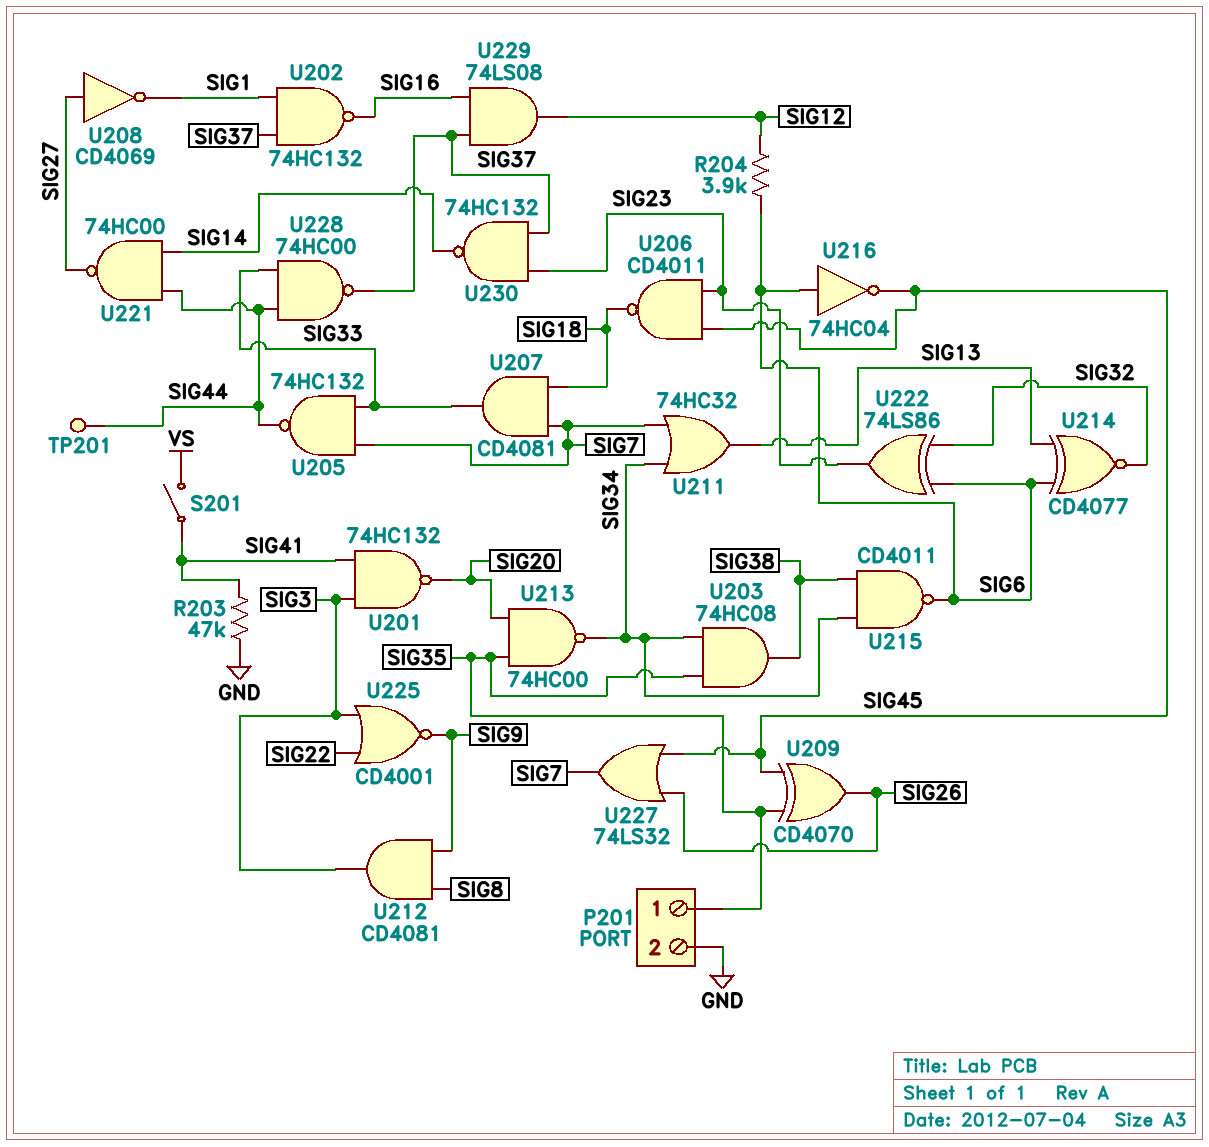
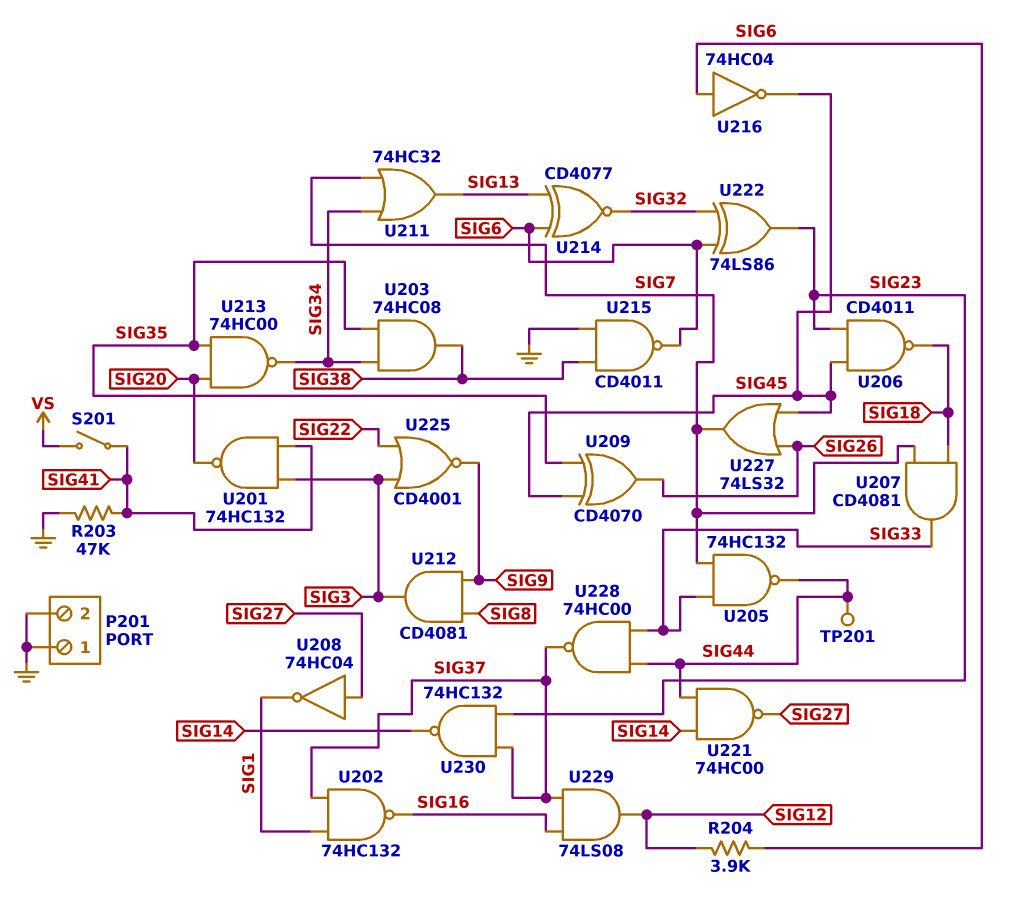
P201 pin 1: SIG35 -> GND
U208: NOT CD4069 (in SIG27, out SIG1) -> NOT 74HC04 (in SIG27, out SIG1)
U215: NAND CD4011 (in SIG34, in SIG38, out SIG6) -> NAND CD4011 (in GND, in SIG38, out SIG6)

